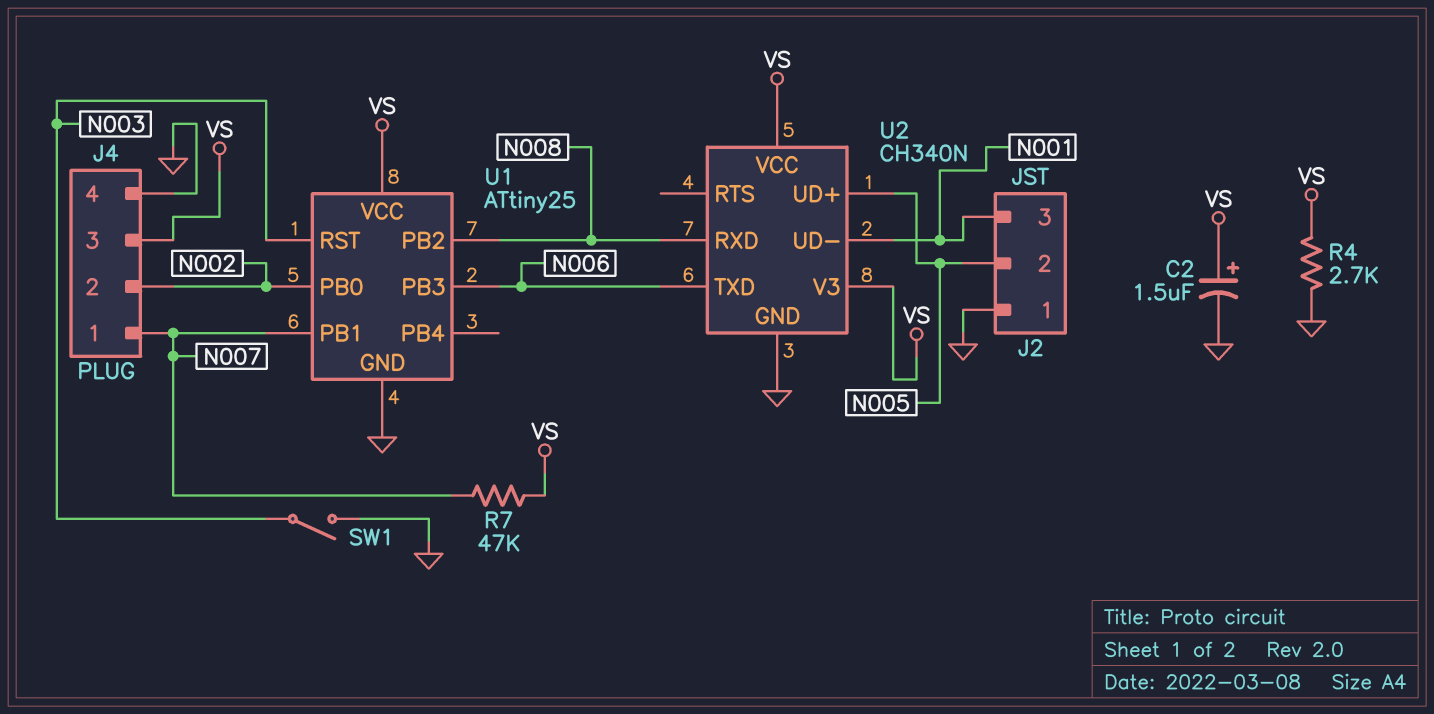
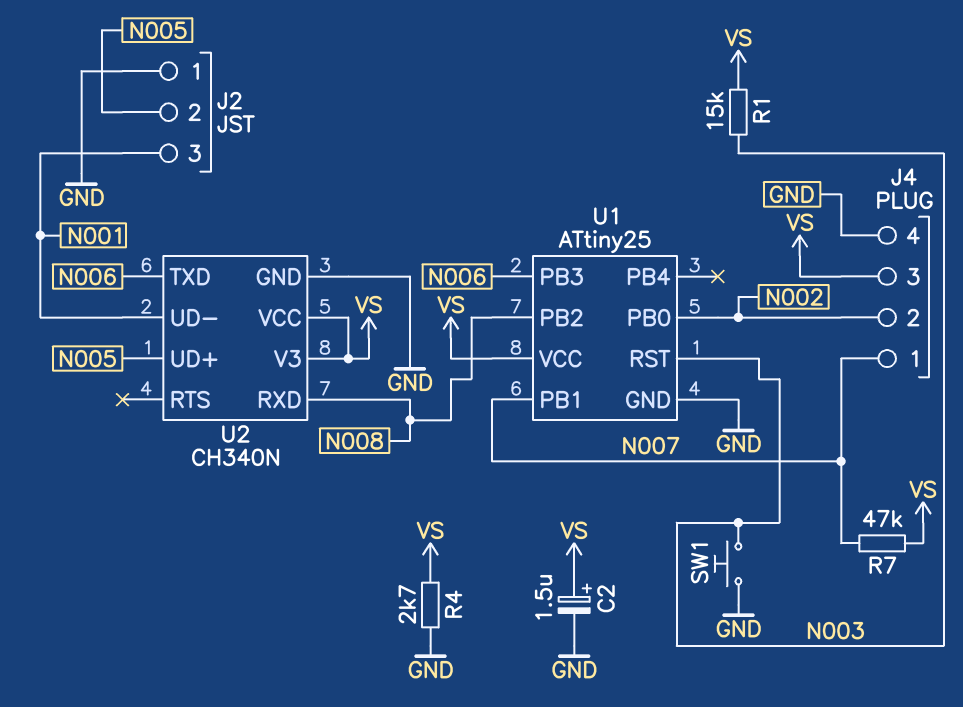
R1: none -> 15k (N003, VS)
SW1: switch (GND, N003) -> button (GND, N003)

